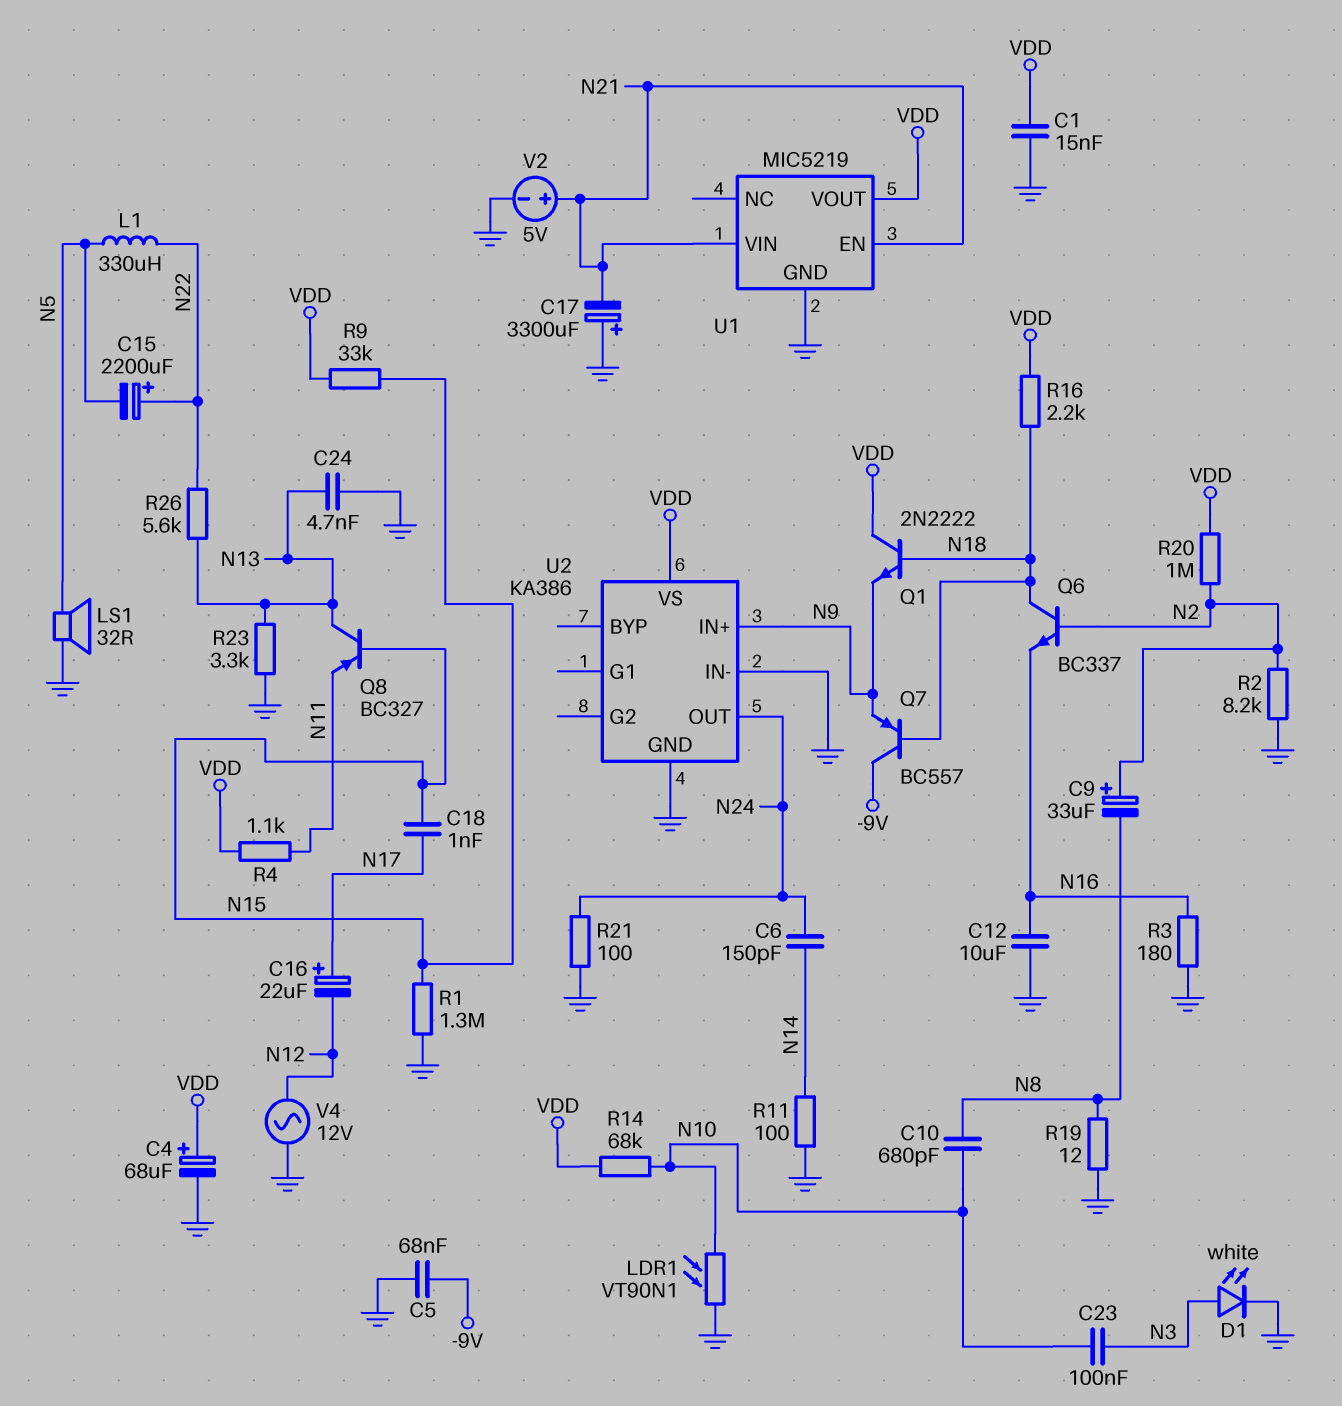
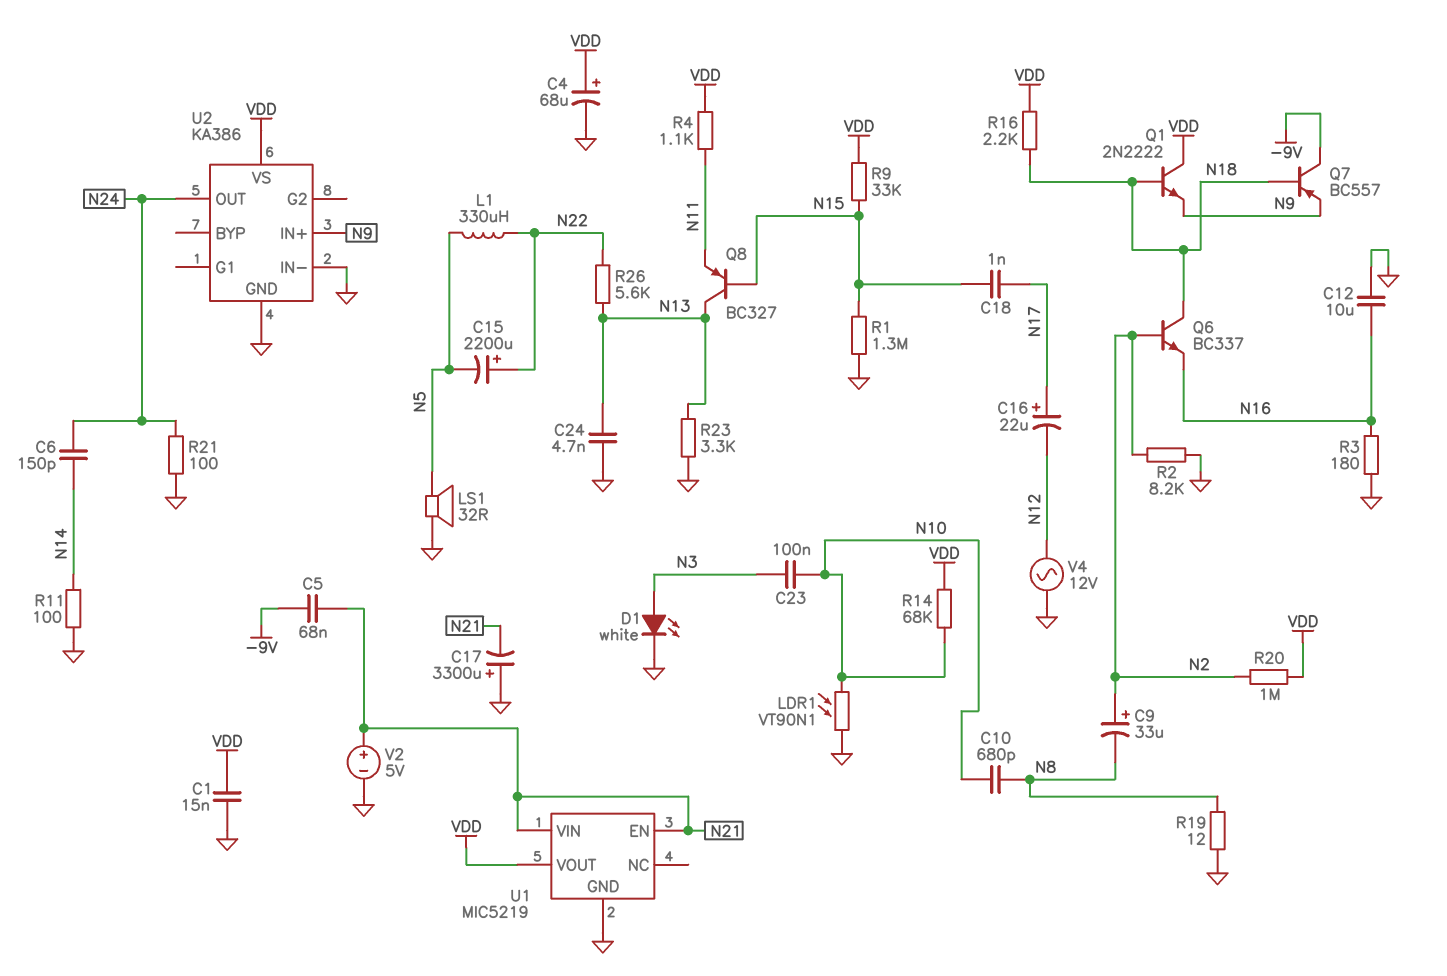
C5: 68nF (-9V, GND) -> 68nF (-9V, N21)

